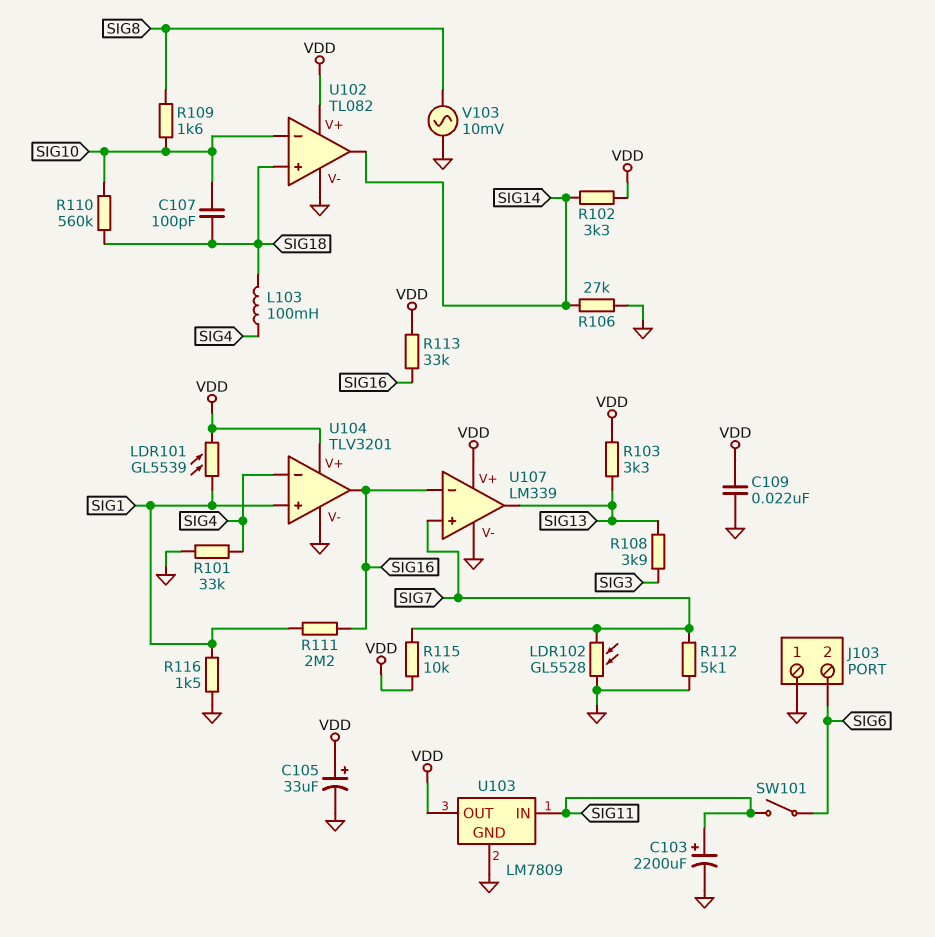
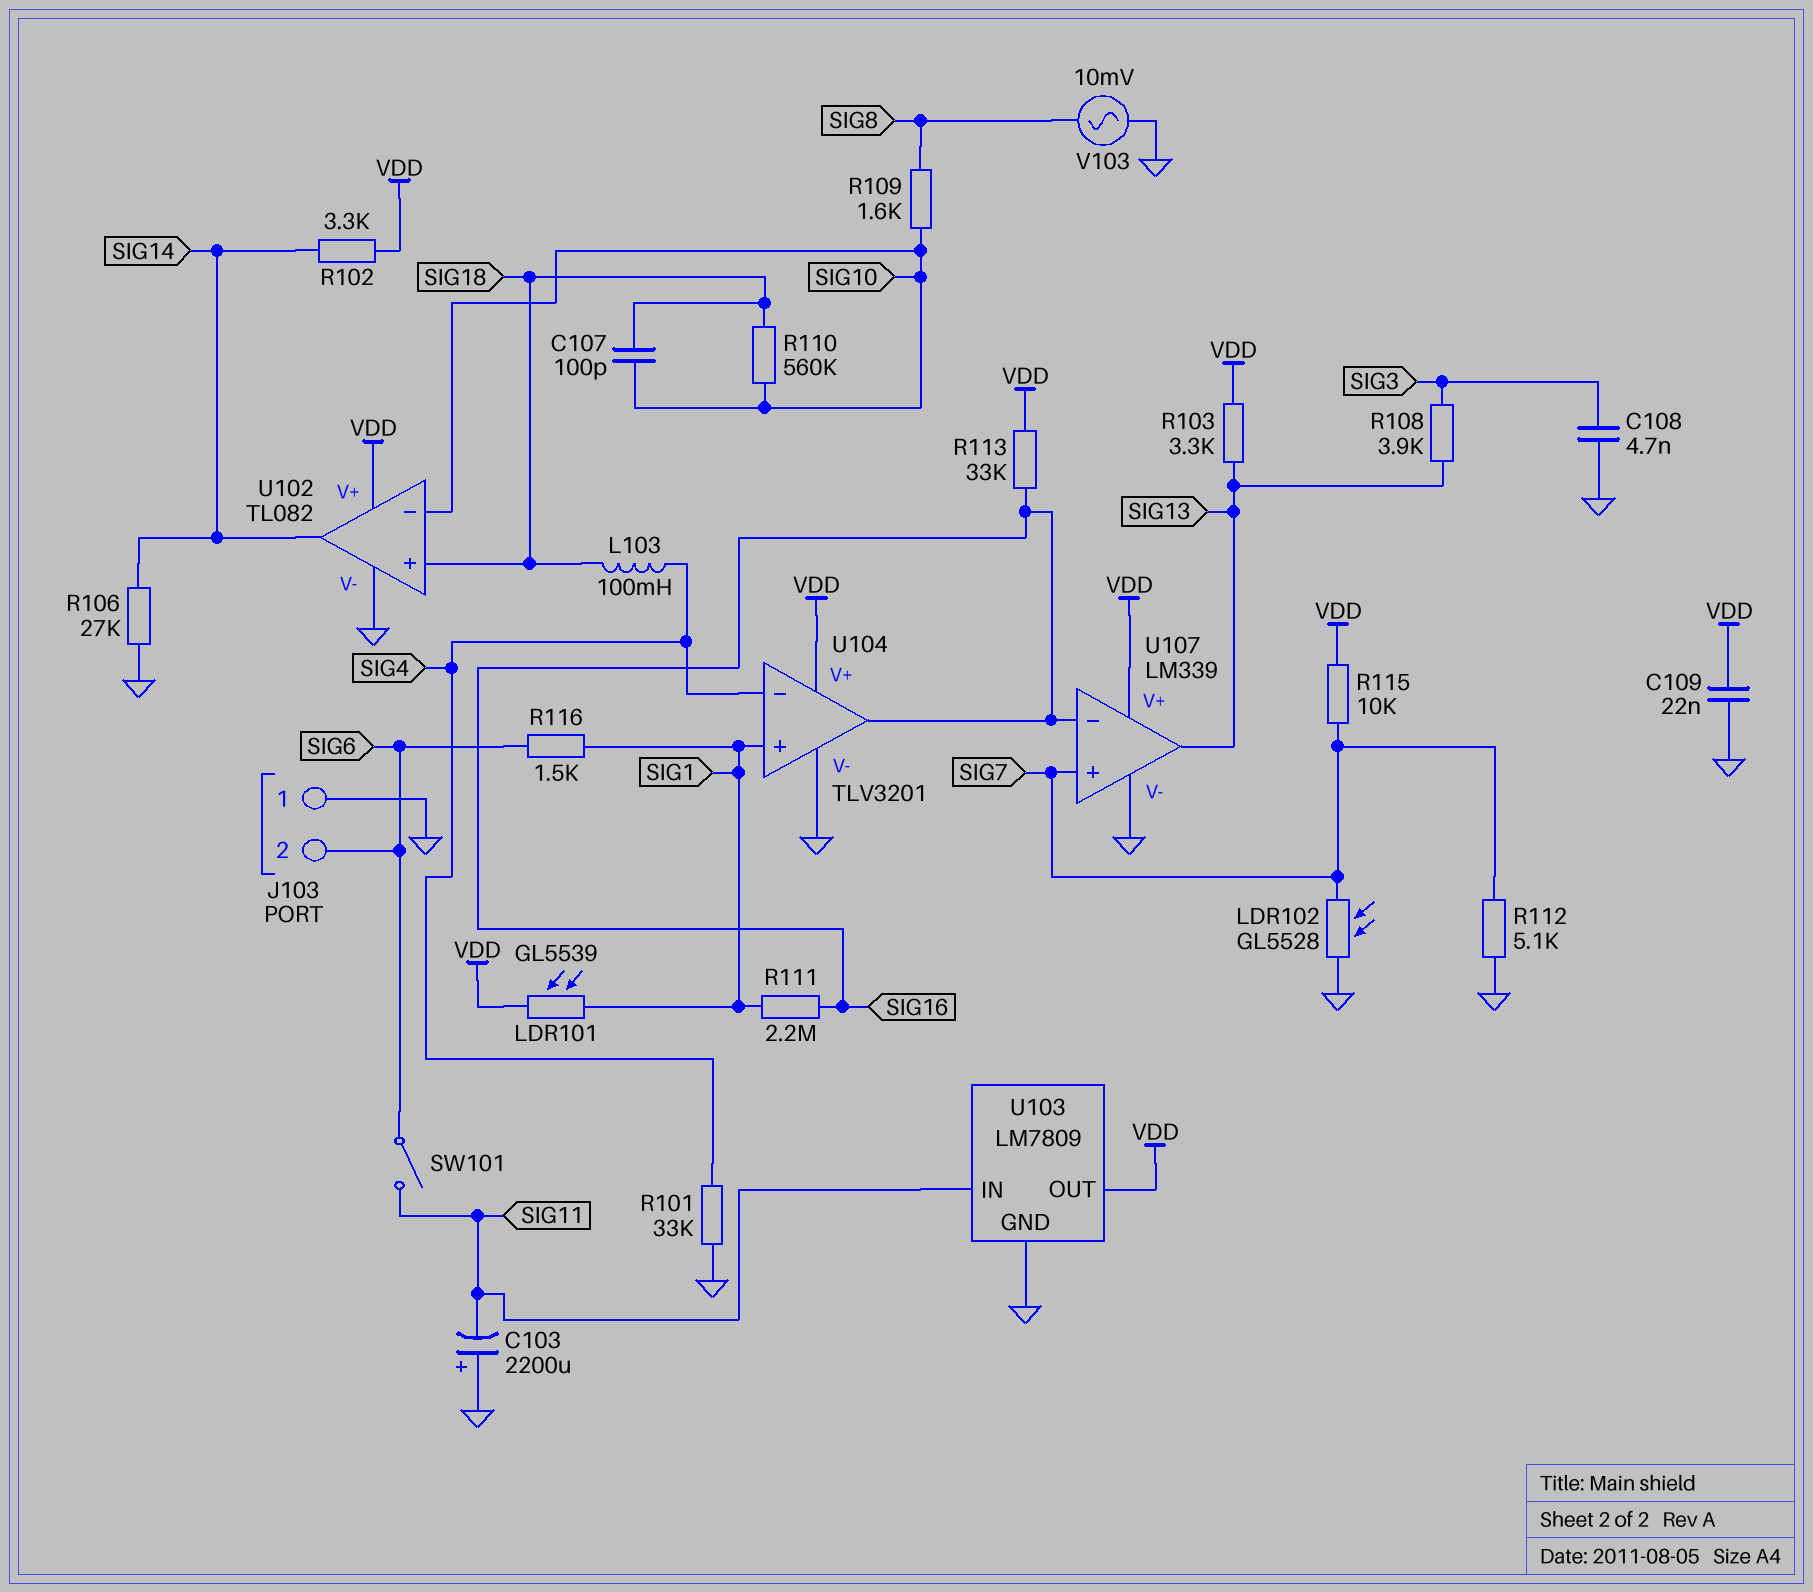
C103: 2200uF (plus SIG11, minus GND) -> 2200uF (plus GND, minus SIG11)
C105: 33uF (plus VDD, minus GND) -> none
C108: none -> 4.7nF (GND, SIG3)
R116: 1.5k (GND, SIG1) -> 1.5k (SIG1, SIG6)

